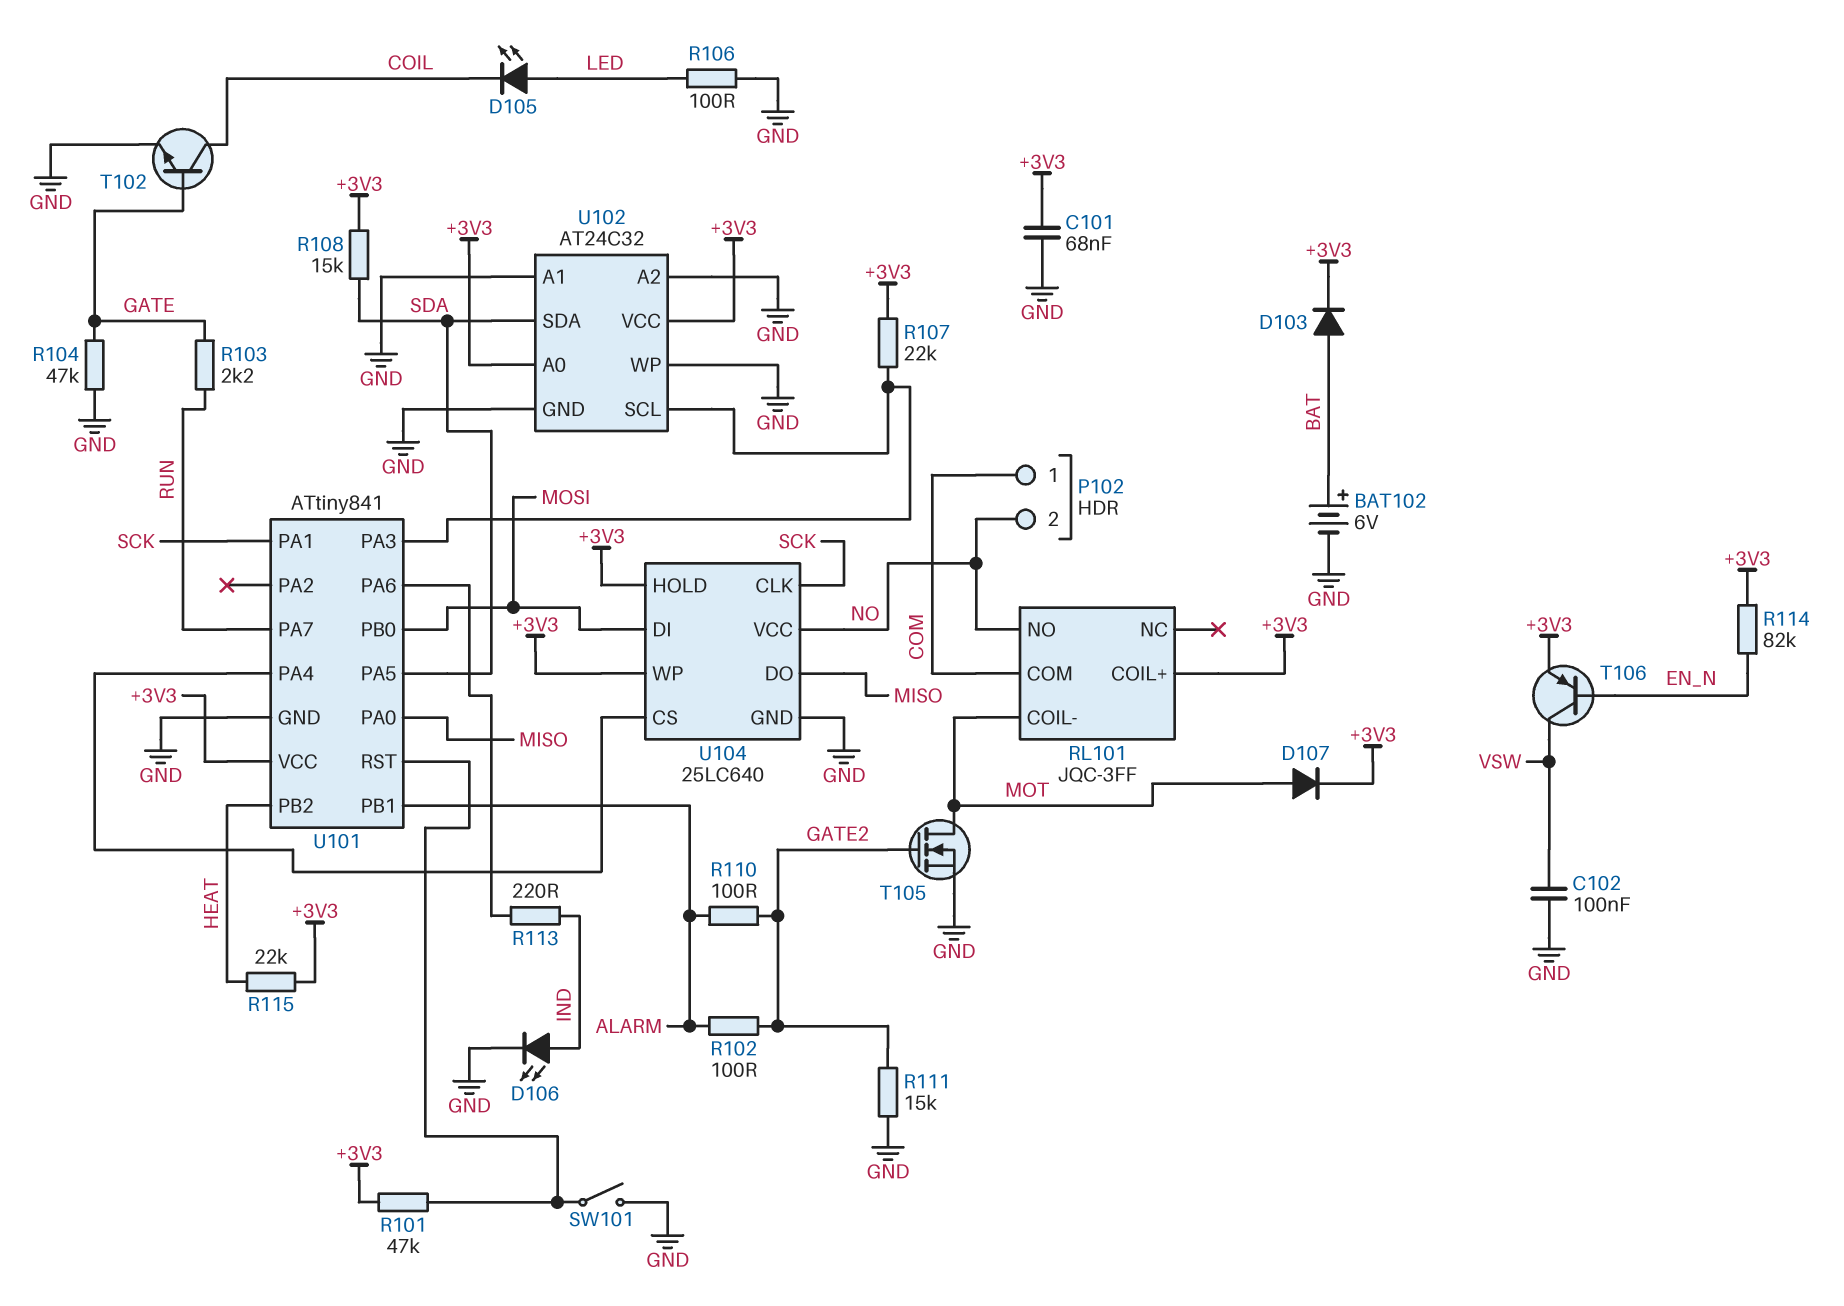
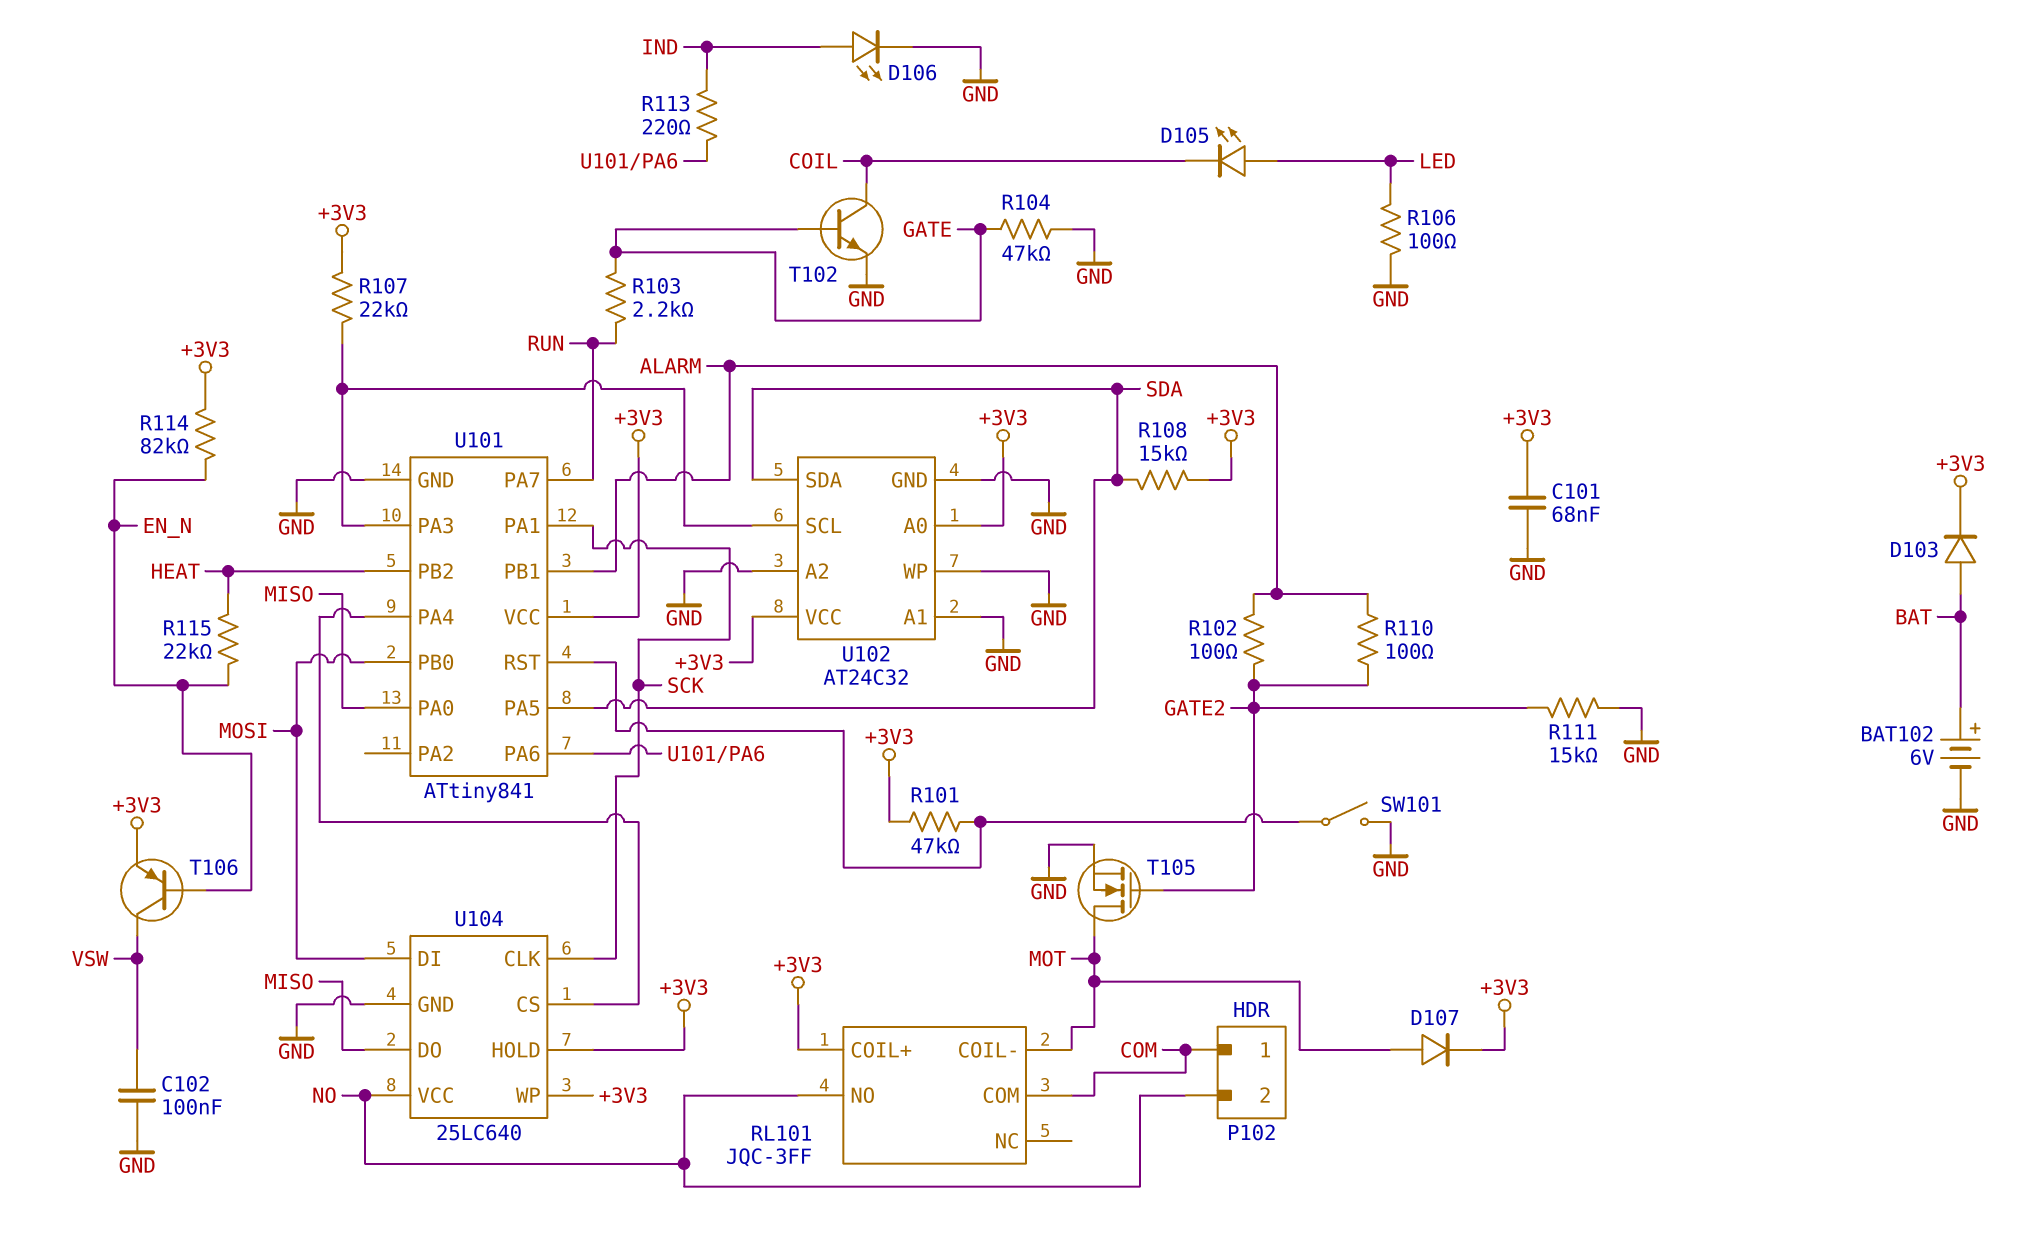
R115: 22k (+3V3, HEAT) -> 22k (EN_N, HEAT)

